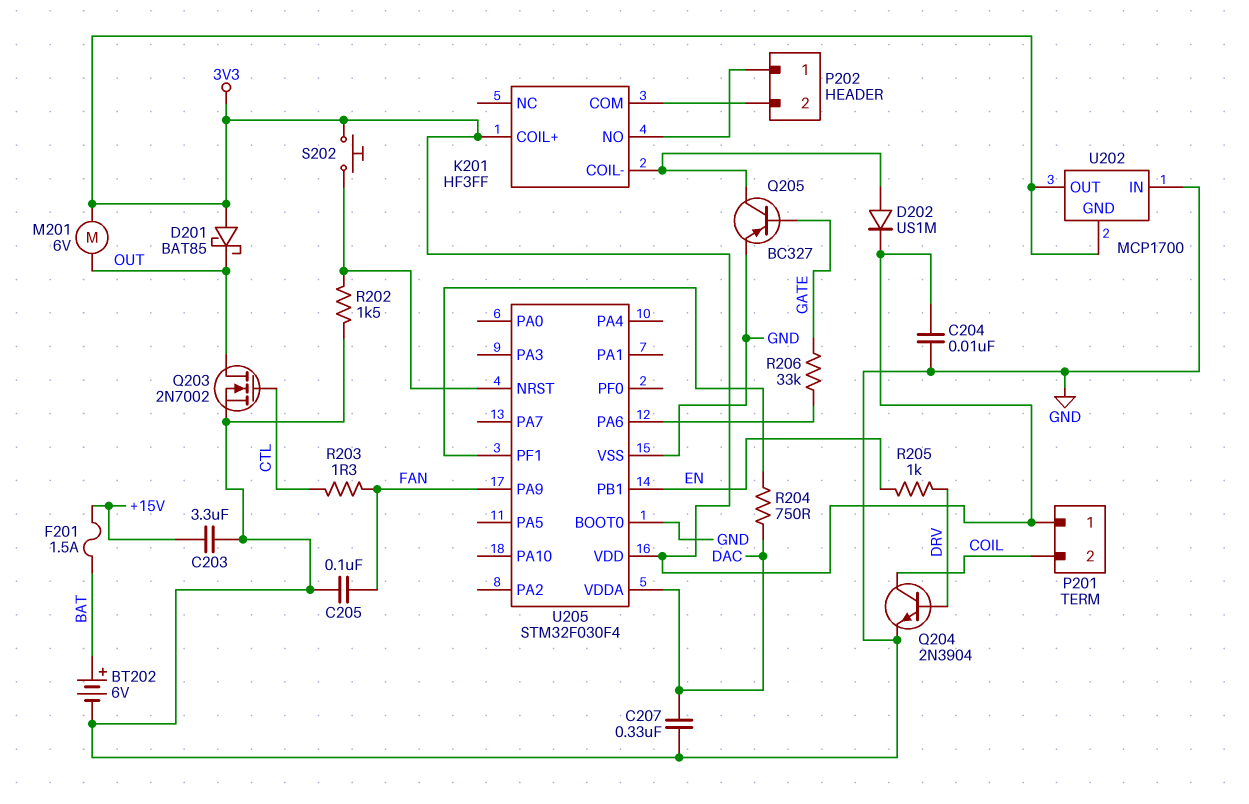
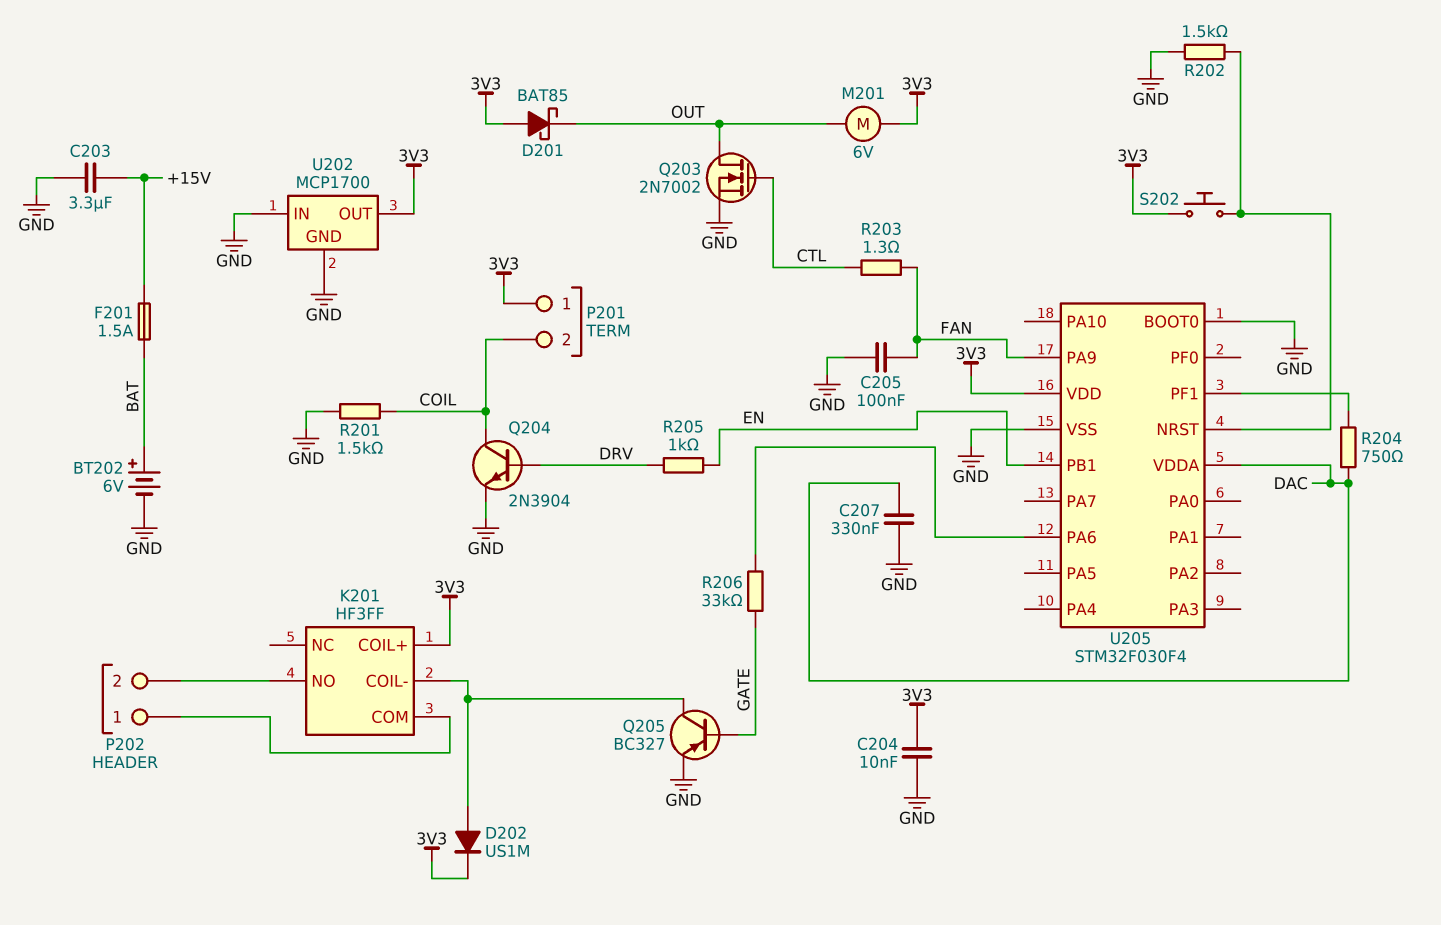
P202 pin 1: K201/NO -> K201/COM
P202 pin 2: K201/COM -> K201/NO
R201: none -> 1.5k (COIL, GND)
U202 pin GND: 3V3 -> GND

